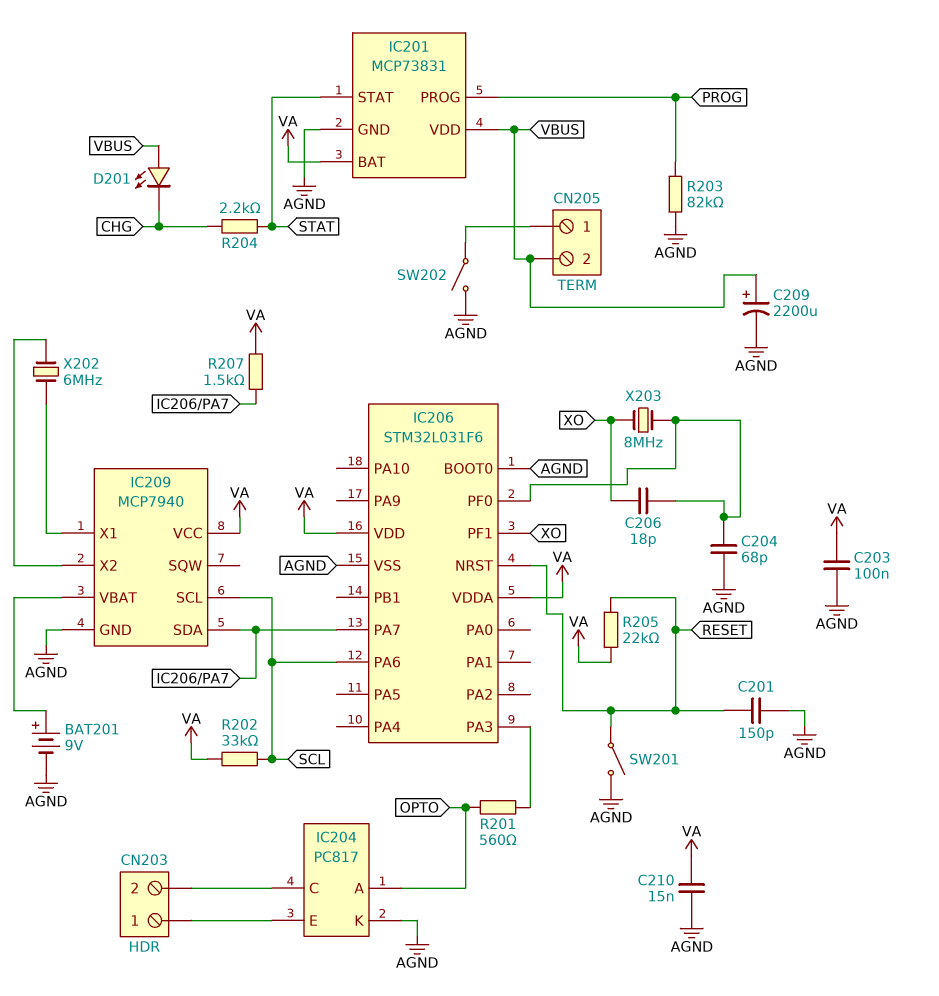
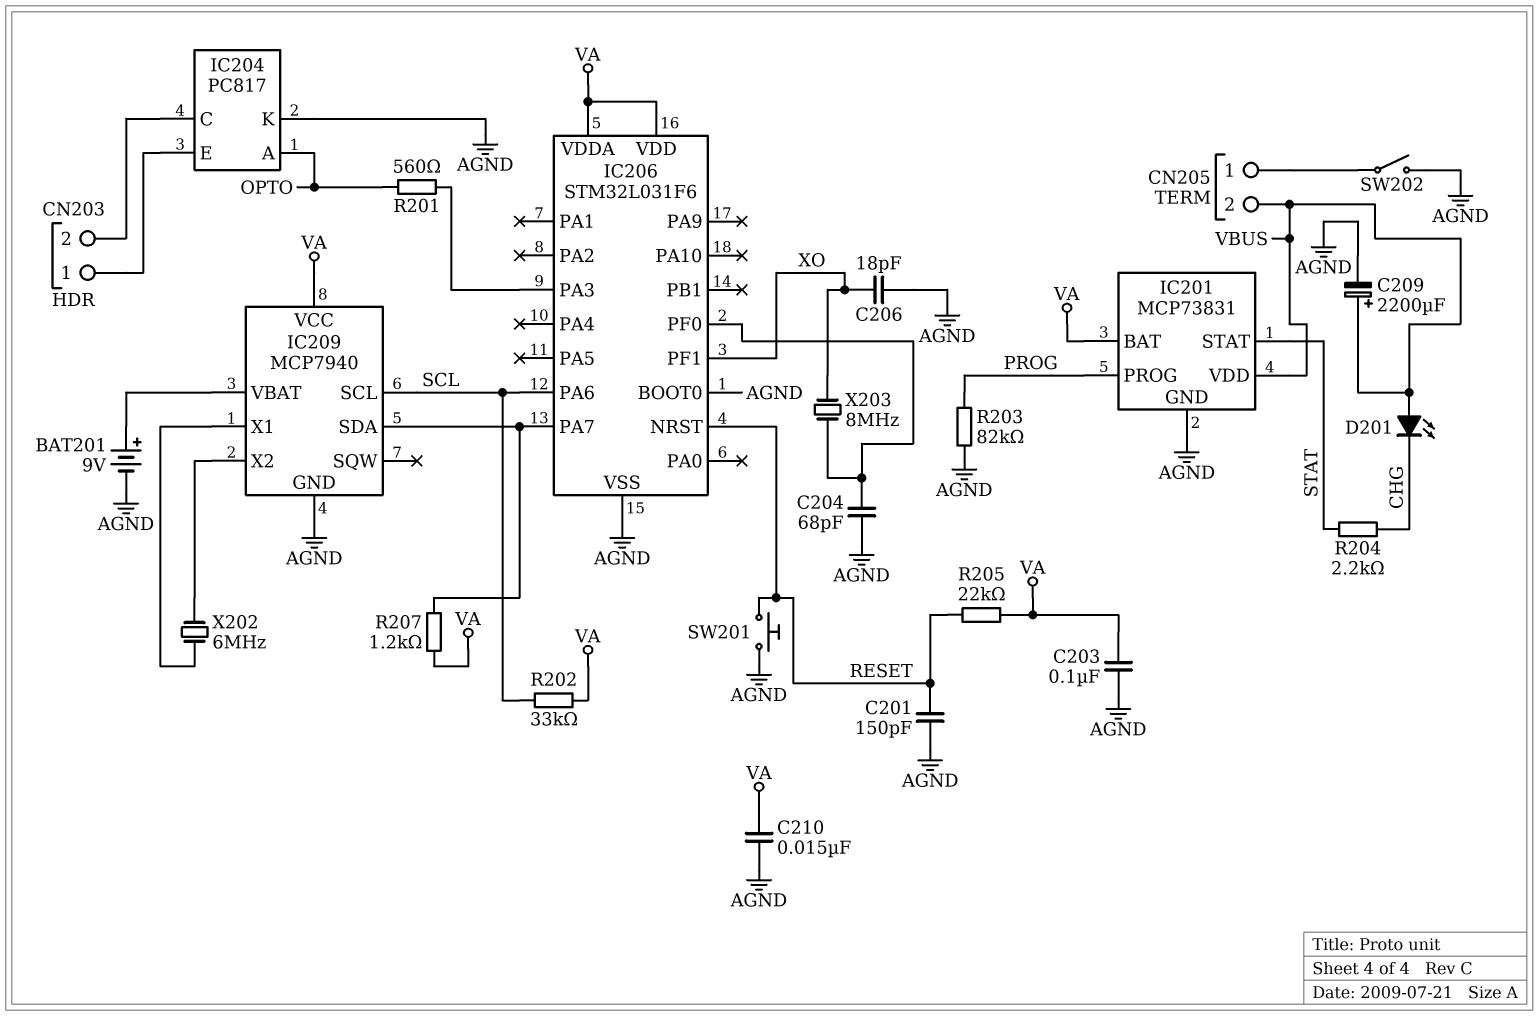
C206: 18pF (IC206/PF0, XO) -> 18pF (AGND, XO)
R207: 1.5k (IC206/PA7, VA) -> 1.2k (IC206/PA7, VA)
SW201: switch (AGND, RESET) -> button (AGND, RESET)

